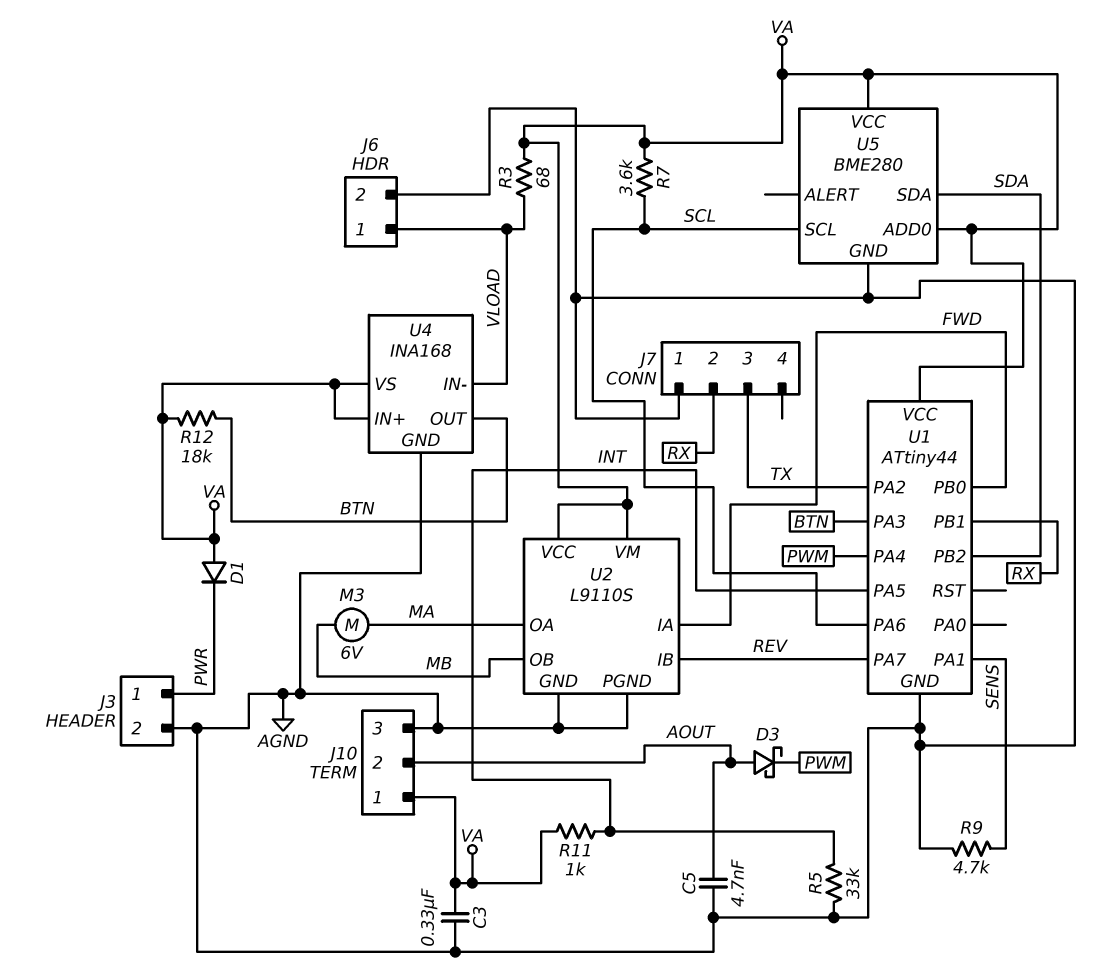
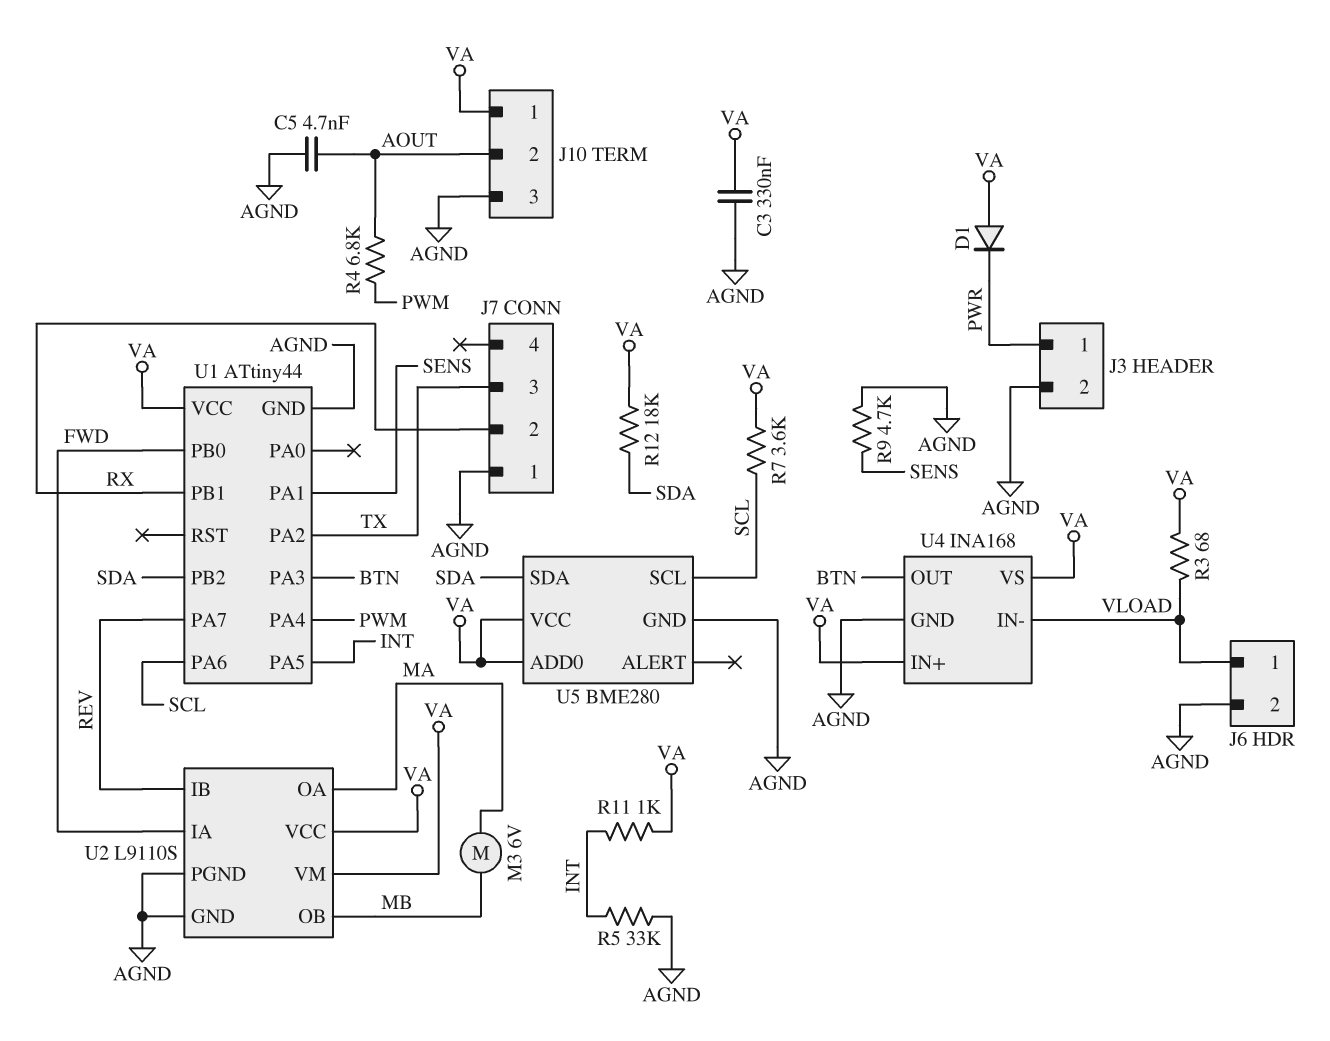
D3: schottky (A AOUT, K PWM) -> none
R4: none -> 6.8k (AOUT, PWM)
R12: 18k (BTN, VA) -> 18k (SDA, VA)

